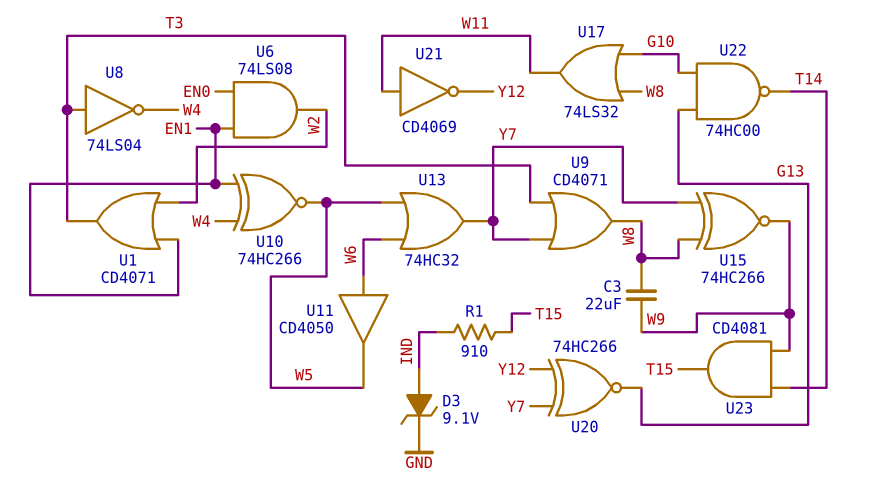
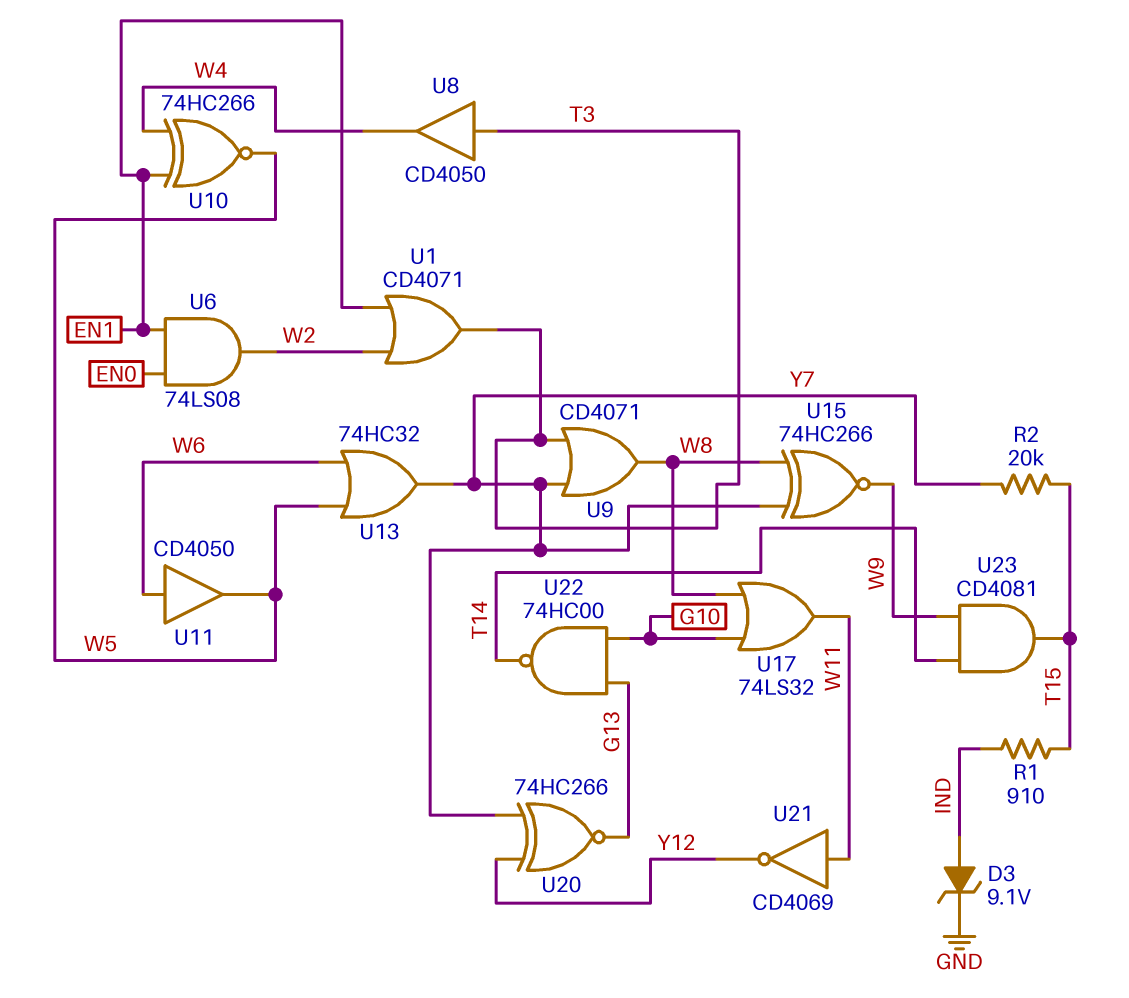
C3: 22uF (W8, W9) -> none
R2: none -> 20k (T15, Y7)
U8: NOT 74LS04 (in T3, out W4) -> buffer CD4050 (in T3, out W4)

